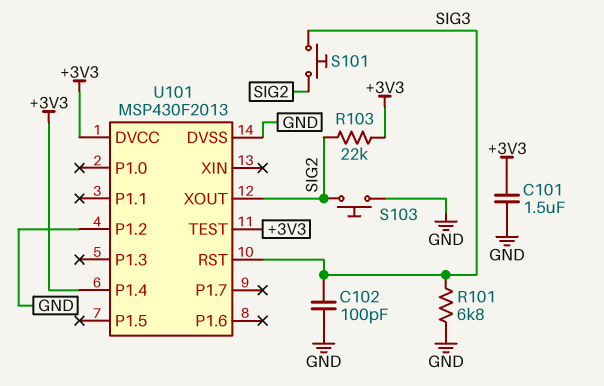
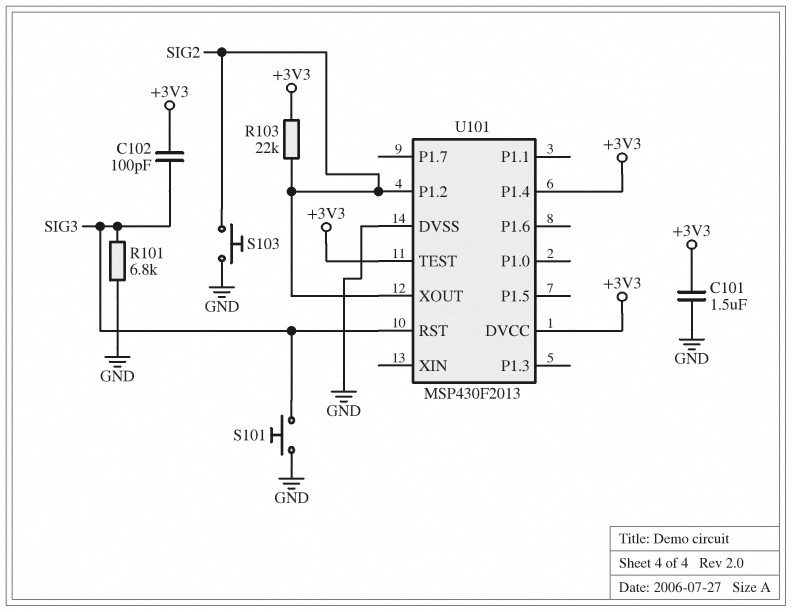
C102: 100pF (GND, SIG3) -> 100pF (+3V3, SIG3)
S101: button (SIG2, SIG3) -> button (GND, SIG3)
U101 pin P1.2: GND -> SIG2

